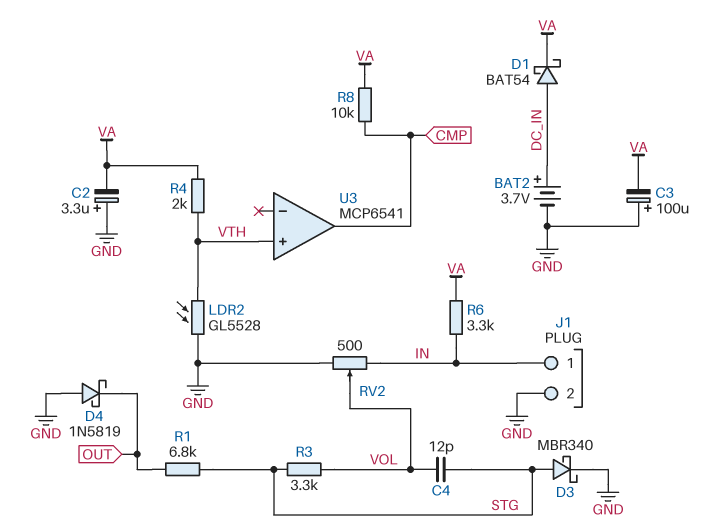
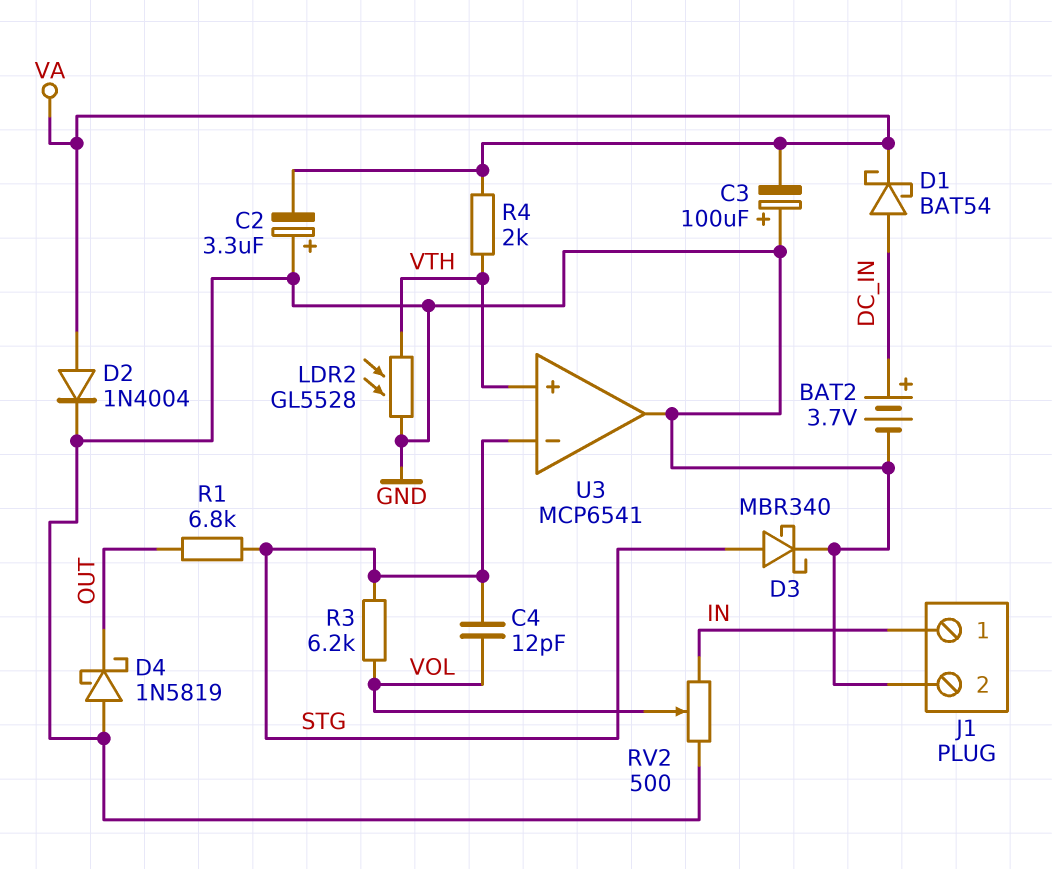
D2: none -> diode 1N4004 (A VA, K GND)
R3: 3.3k (STG, VOL) -> 6.2k (STG, VOL)
R6: 3.3k (IN, VA) -> none
R8: 10k (CMP, VA) -> none
U3 pin in-: none -> STG
U3 pin out: CMP -> GND

